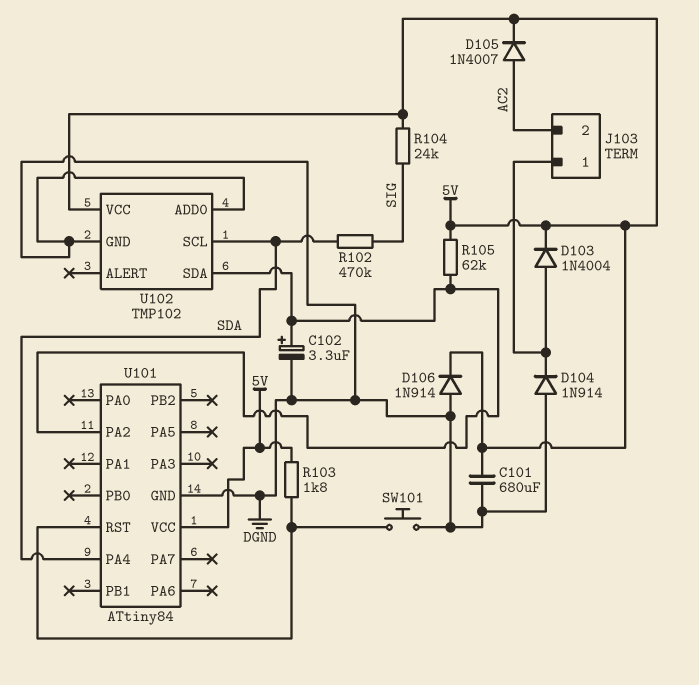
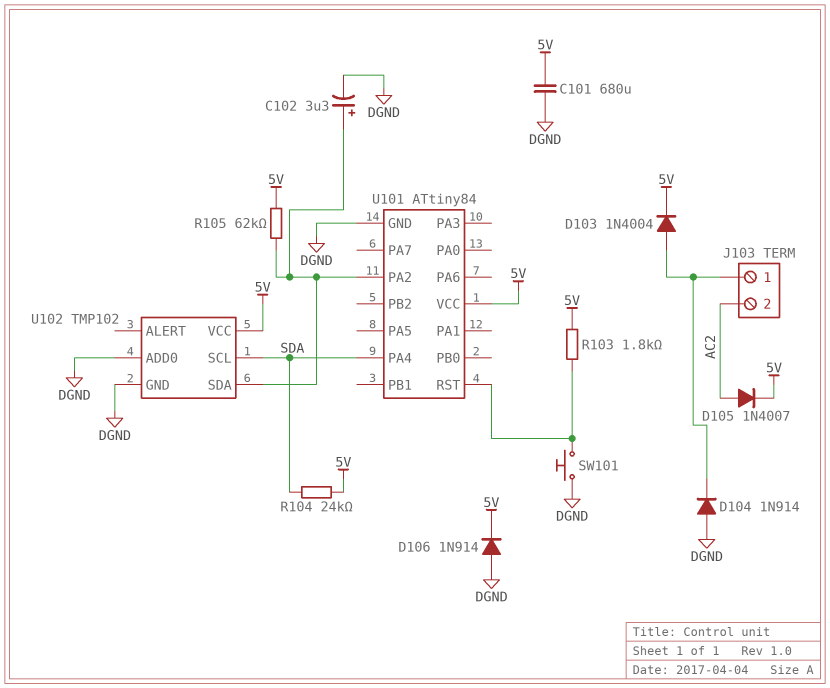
R102: 470k (SDA, SIG) -> none
R104: 24k (5V, SIG) -> 24k (5V, SDA)

